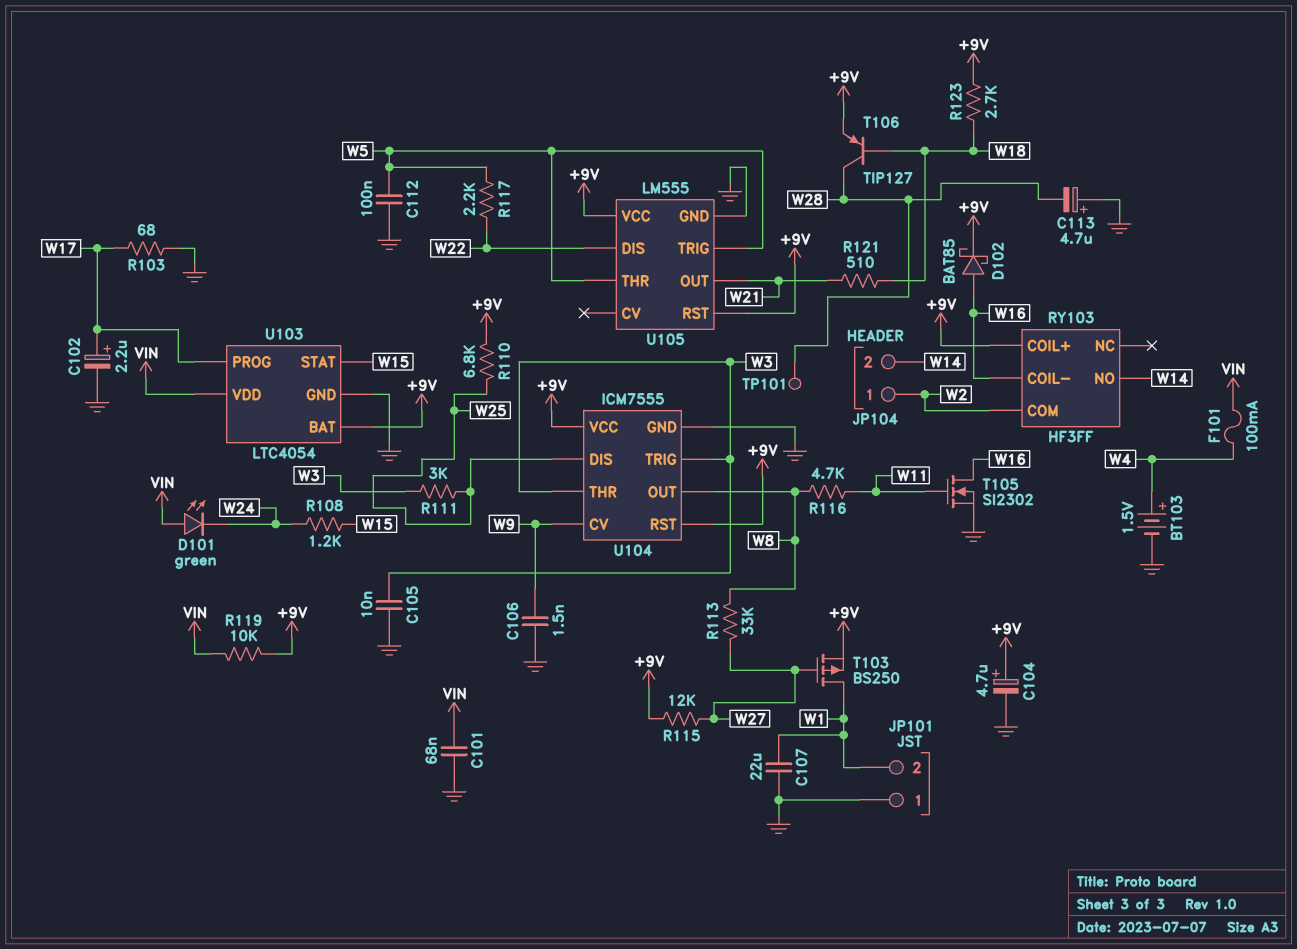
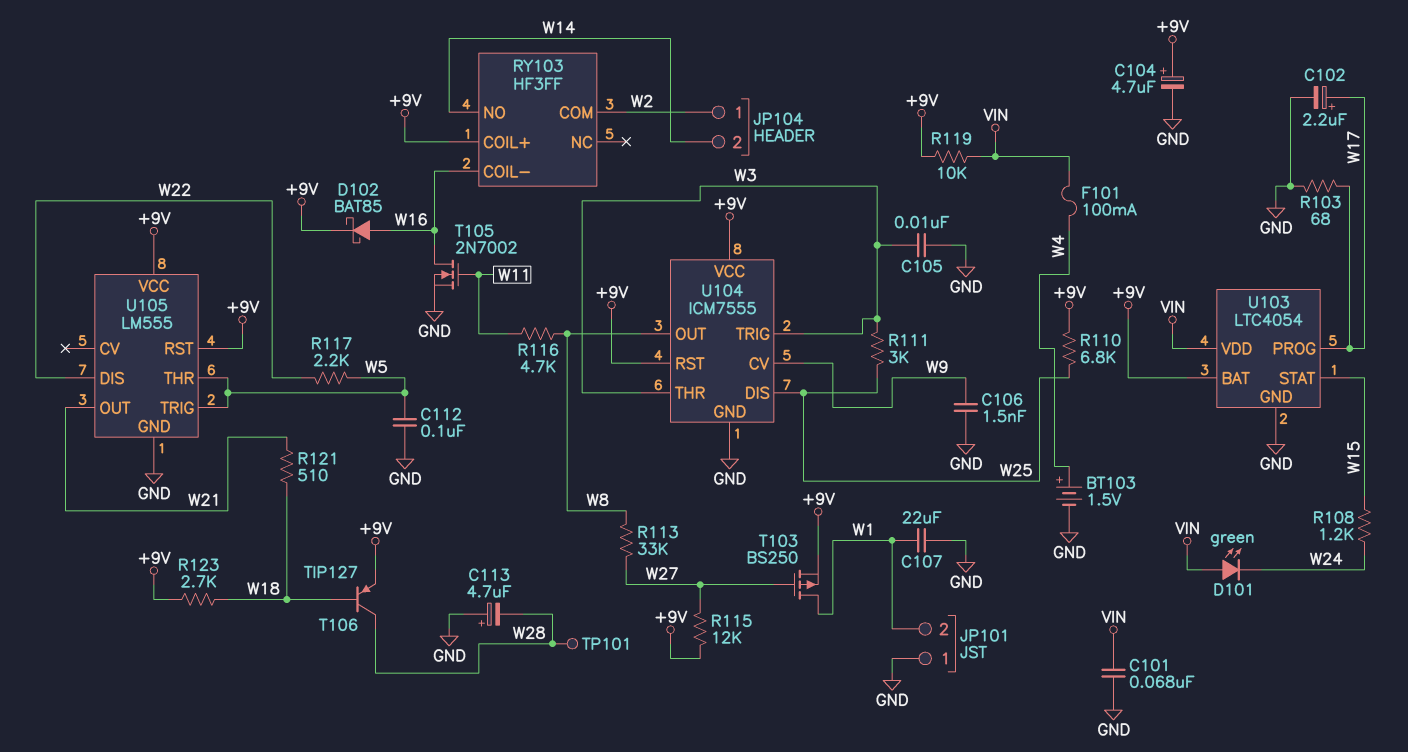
T105: NMOS SI2302 (G W11, D W16, S GND) -> NMOS 2N7002 (G W11, D W16, S GND)

